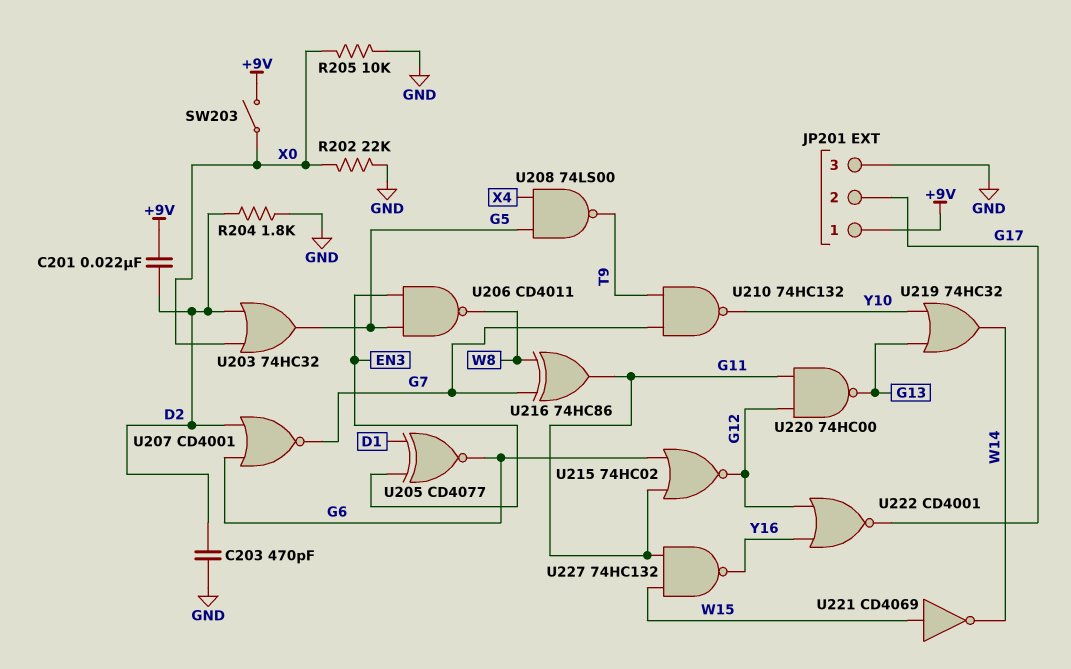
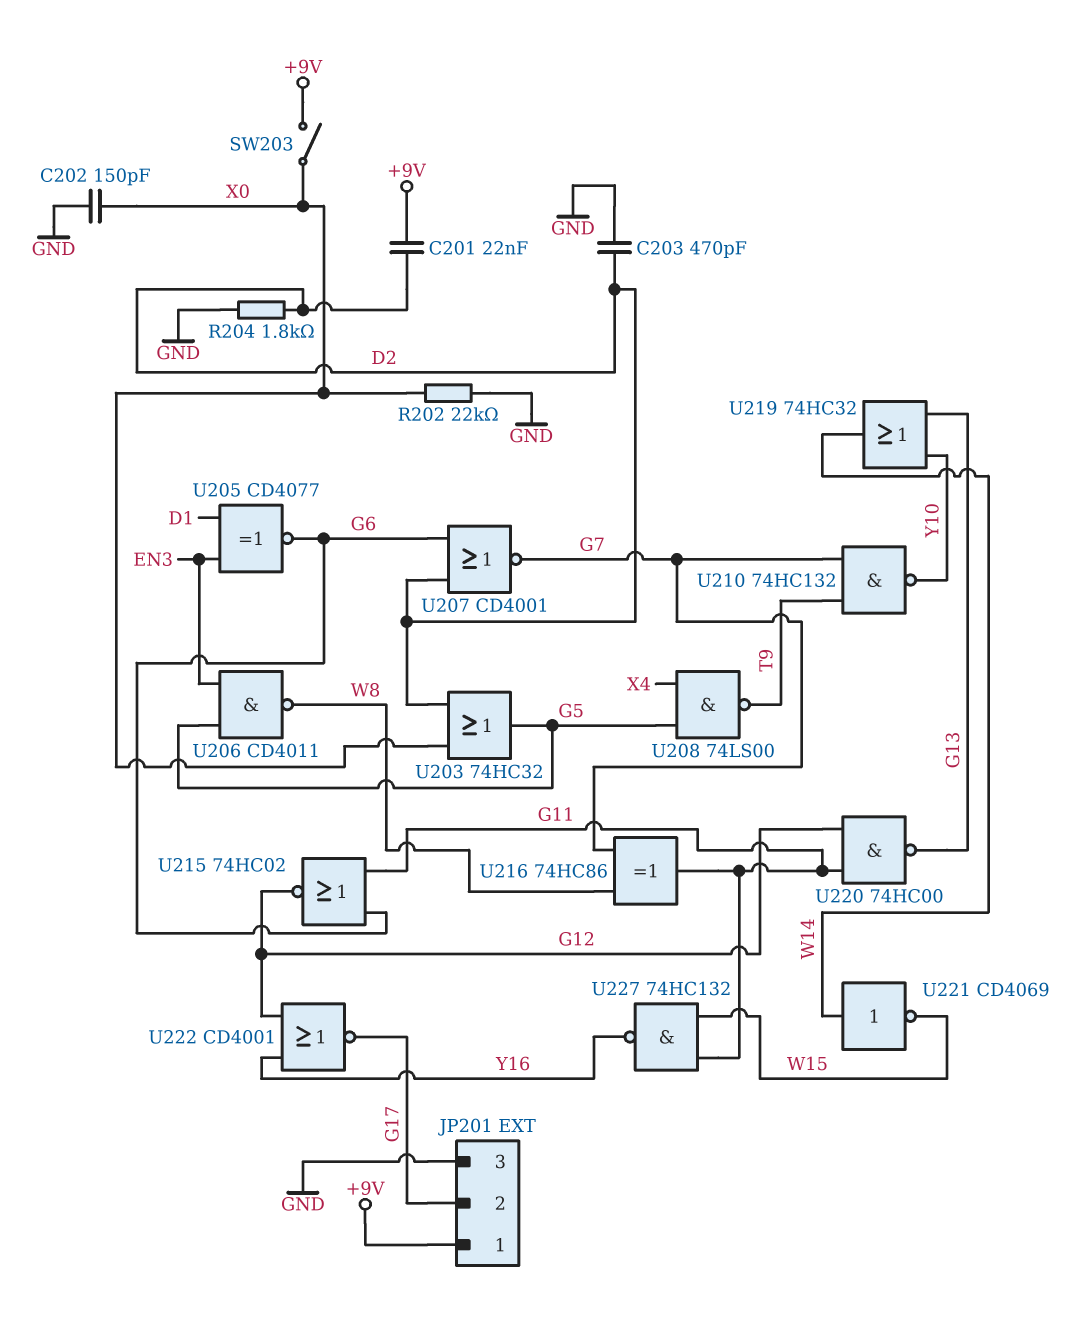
C202: none -> 150pF (GND, X0)
R205: 10k (GND, X0) -> none
U221: NOT CD4069 (in W15, out W14) -> NOT CD4069 (in W14, out W15)

